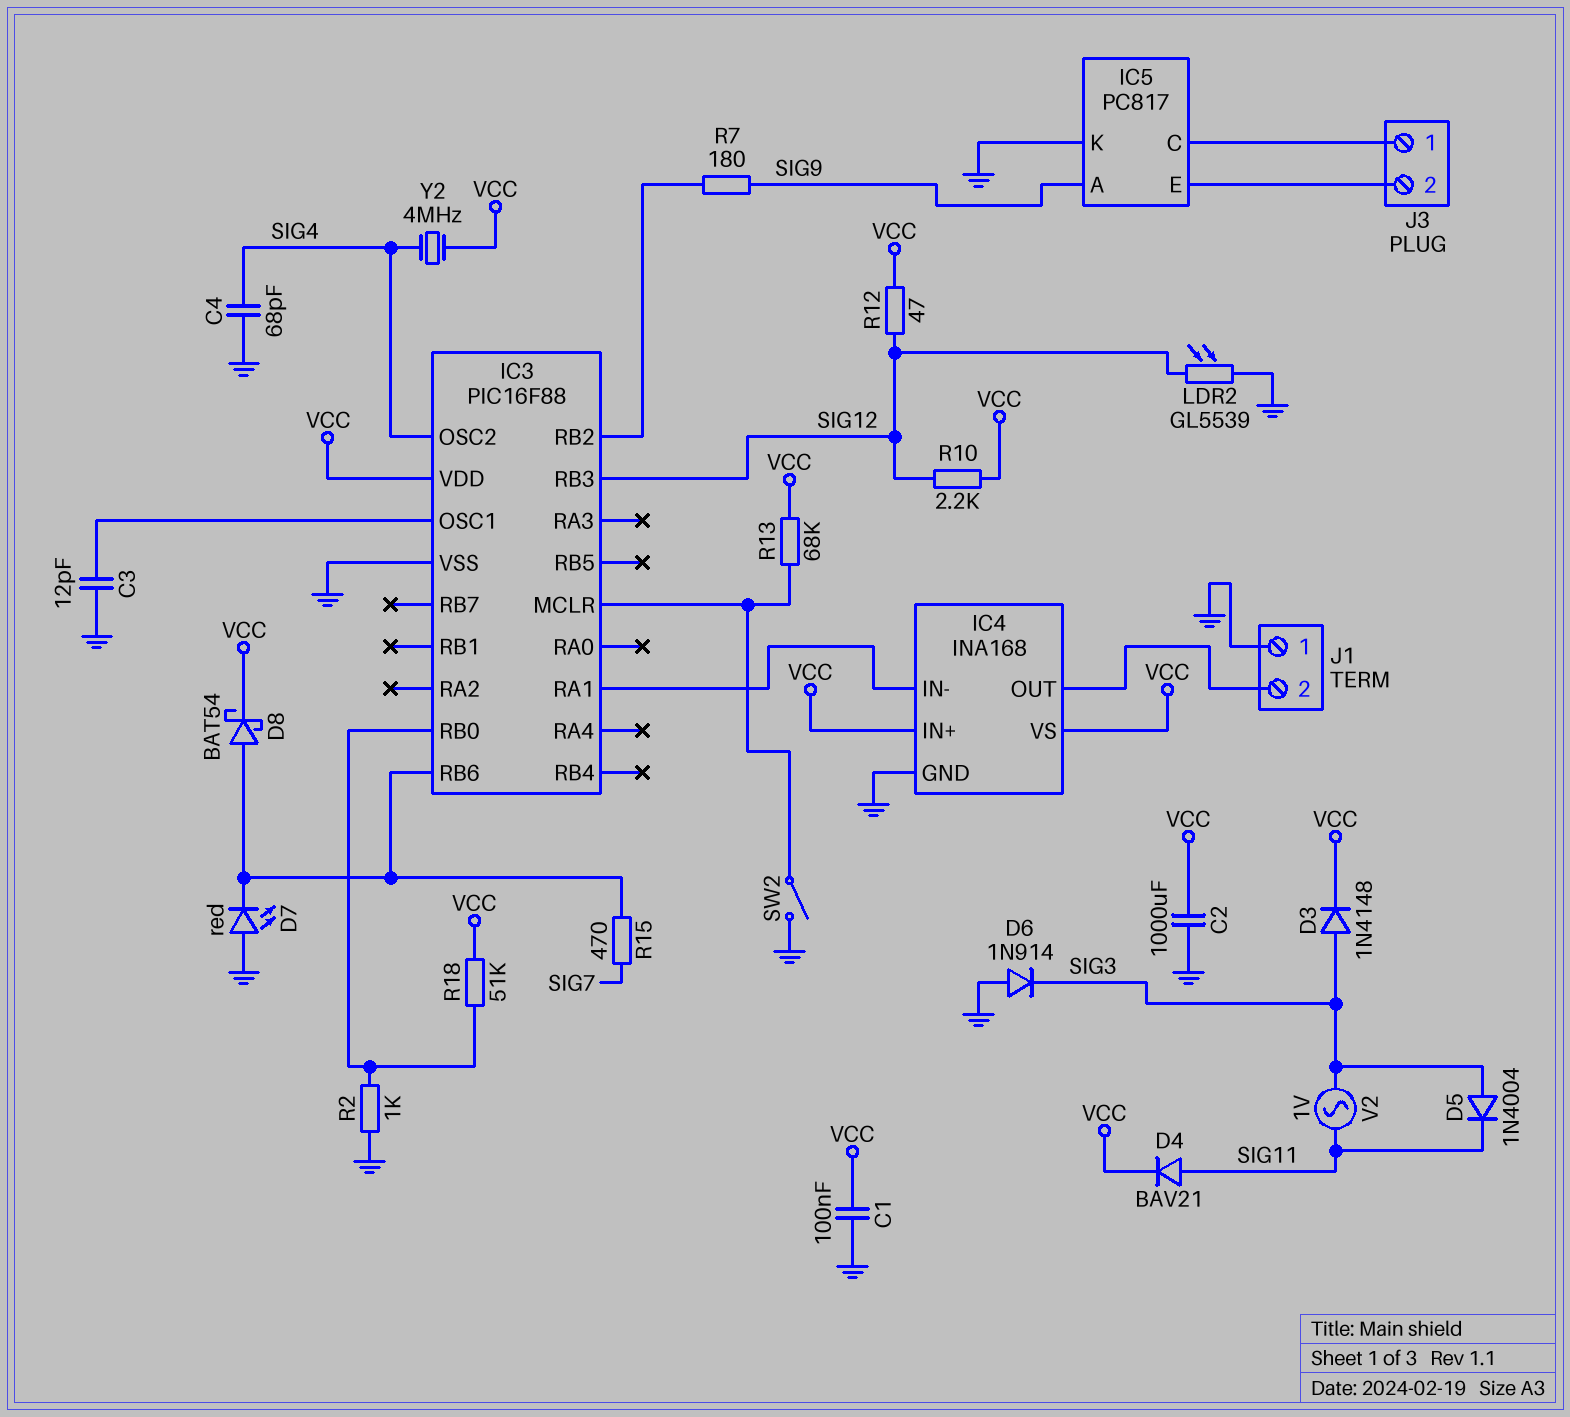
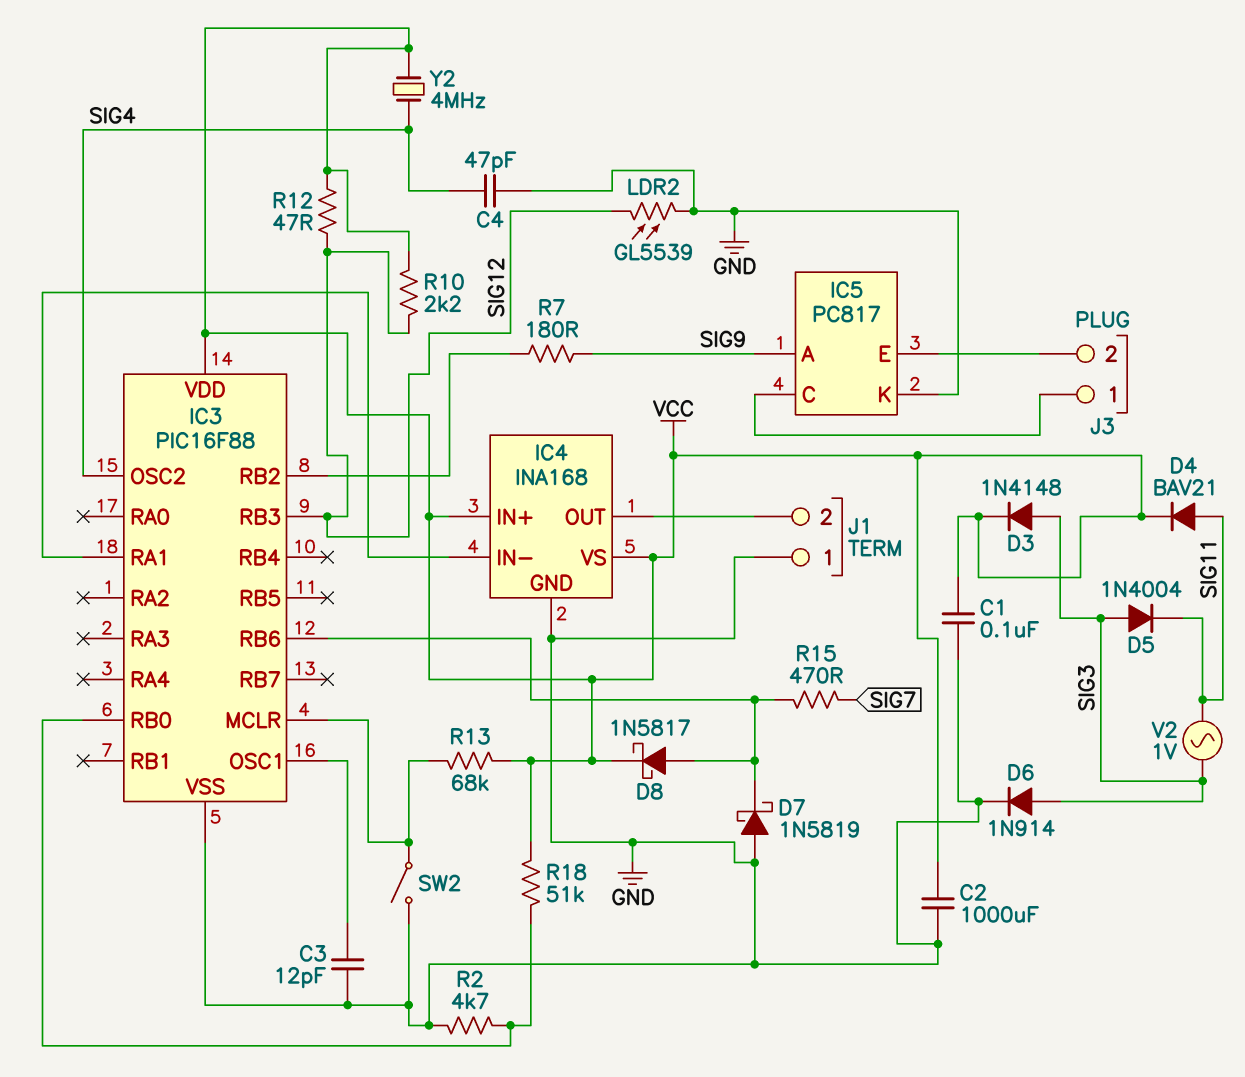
C4: 68pF (GND, SIG4) -> 47pF (GND, SIG4)
D6: diode 1N914 (A GND, K SIG3) -> diode 1N914 (A SIG3, K GND)
D7: LED red (A GND, K IC3/RB6) -> schottky 1N5819 (A GND, K IC3/RB6)
D8: schottky BAT54 (A IC3/RB6, K VCC) -> schottky 1N5817 (A IC3/RB6, K VCC)
R2: 1k (GND, IC3/RB0) -> 4.7k (GND, IC3/RB0)

